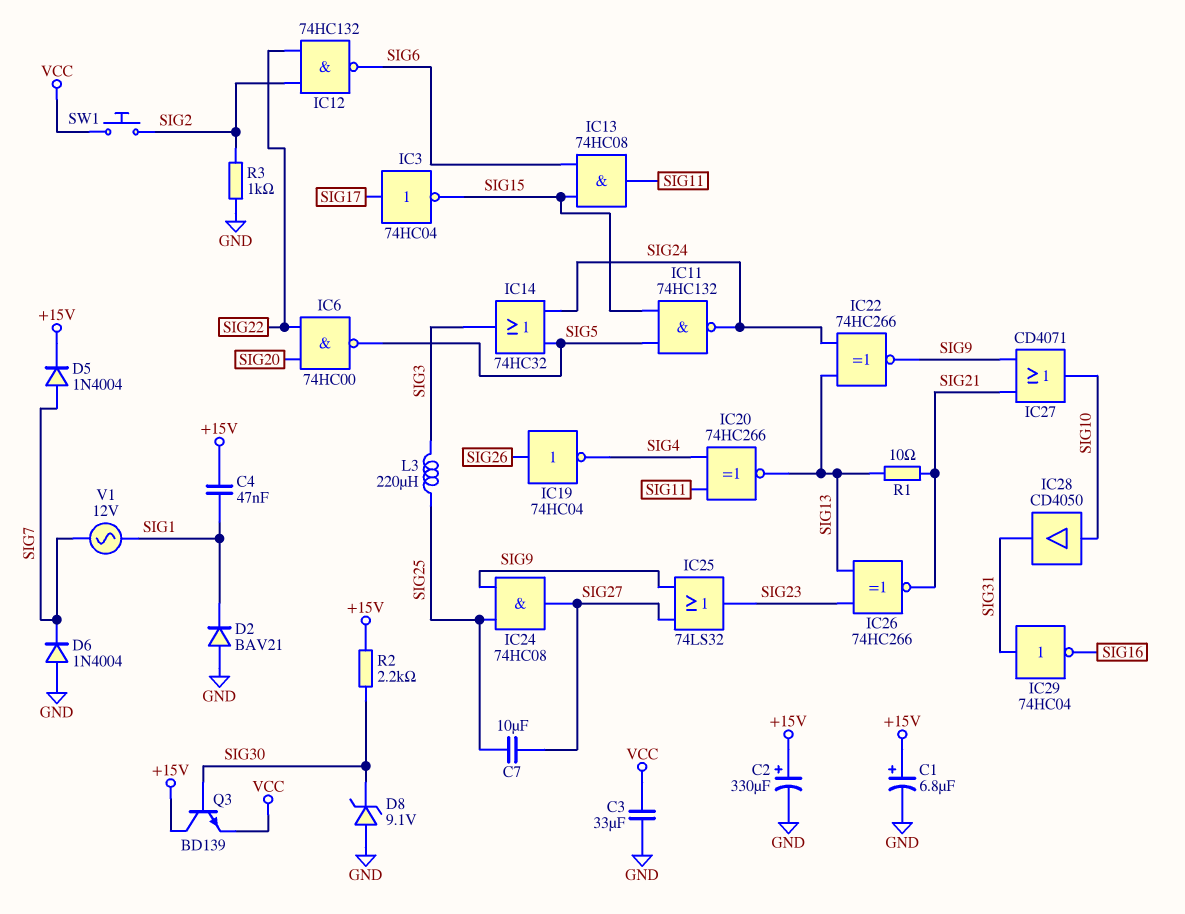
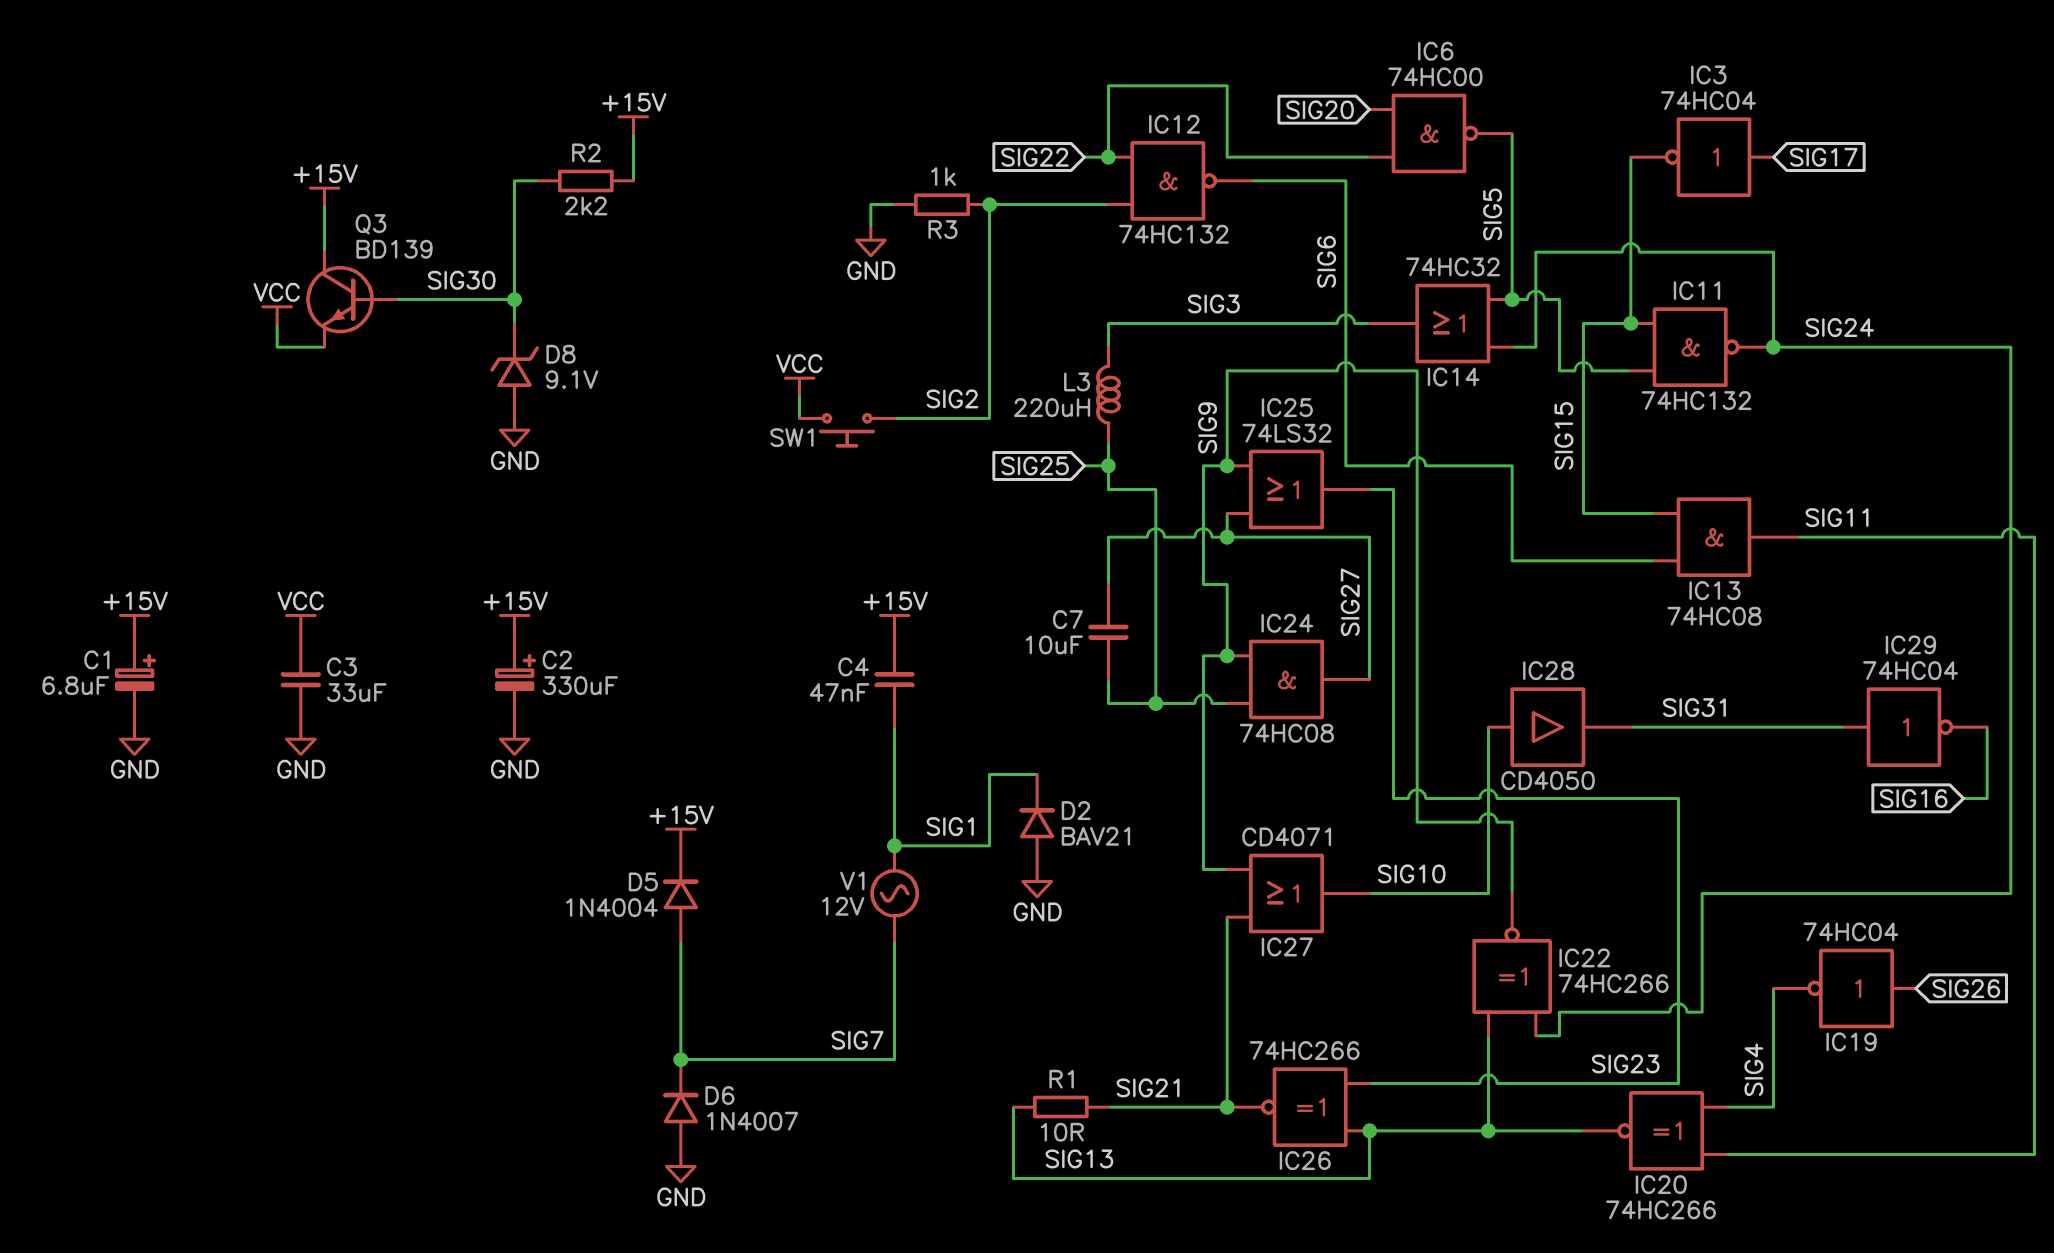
D6: diode 1N4004 (A GND, K SIG7) -> diode 1N4007 (A GND, K SIG7)

